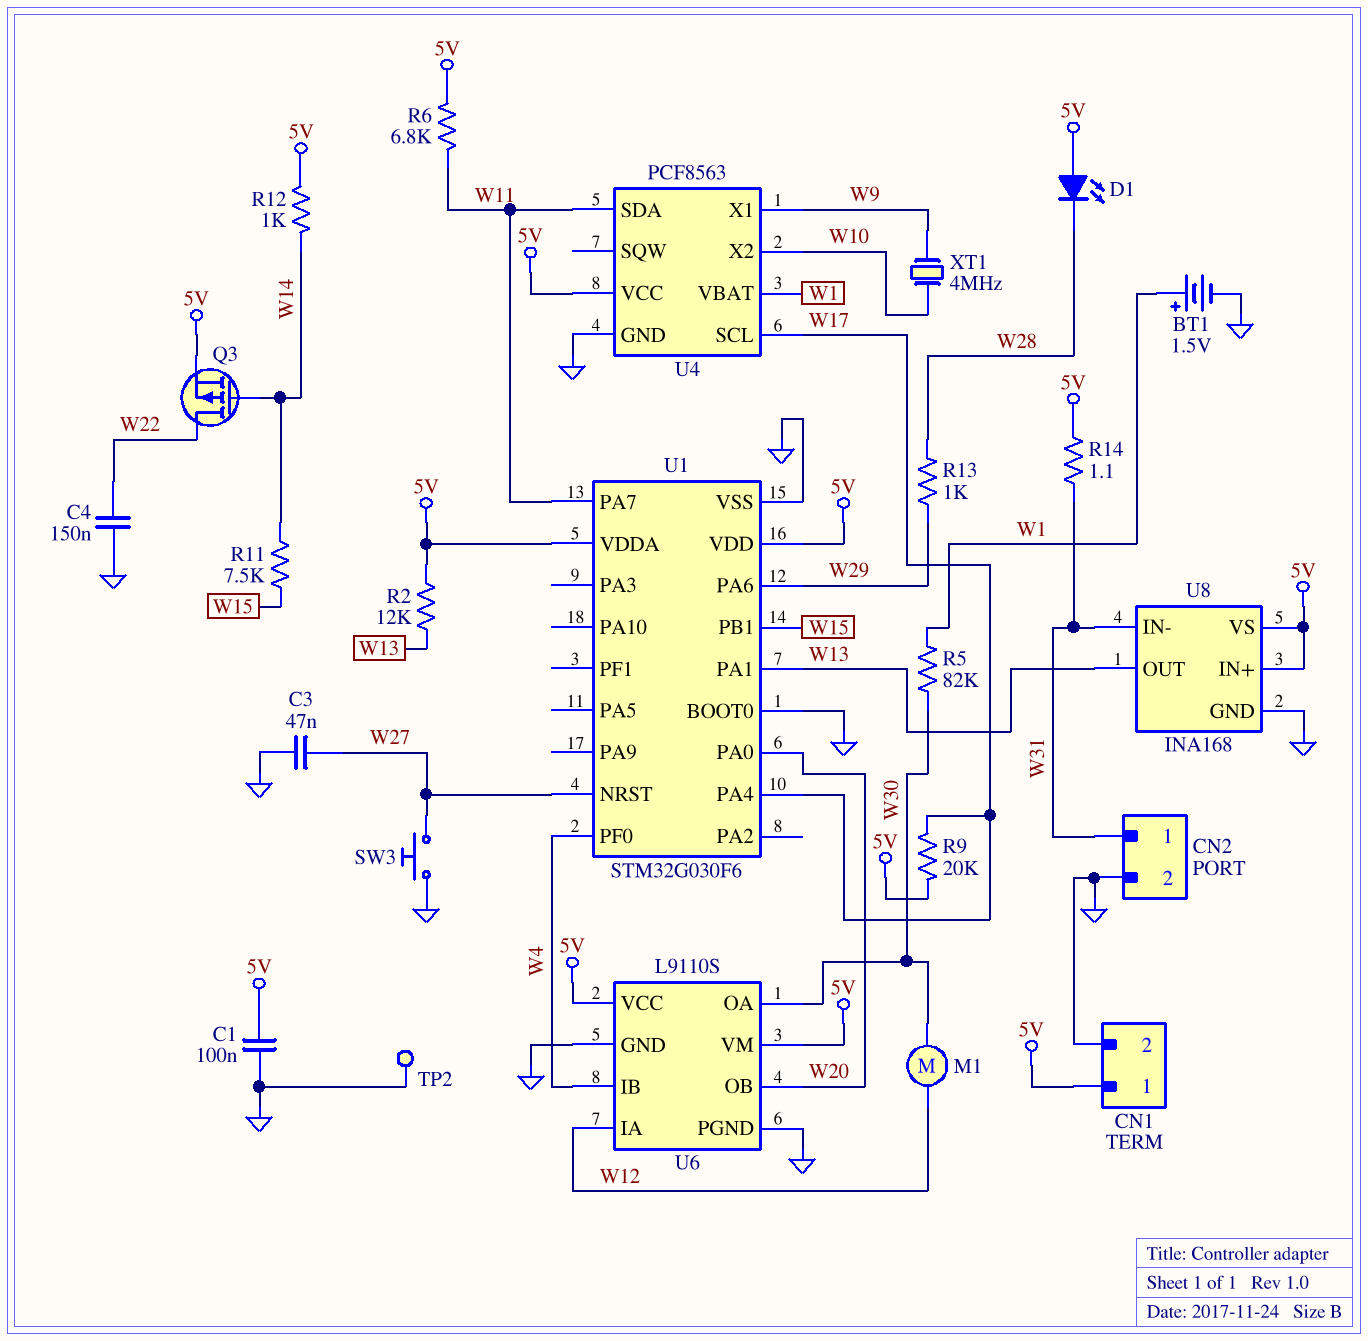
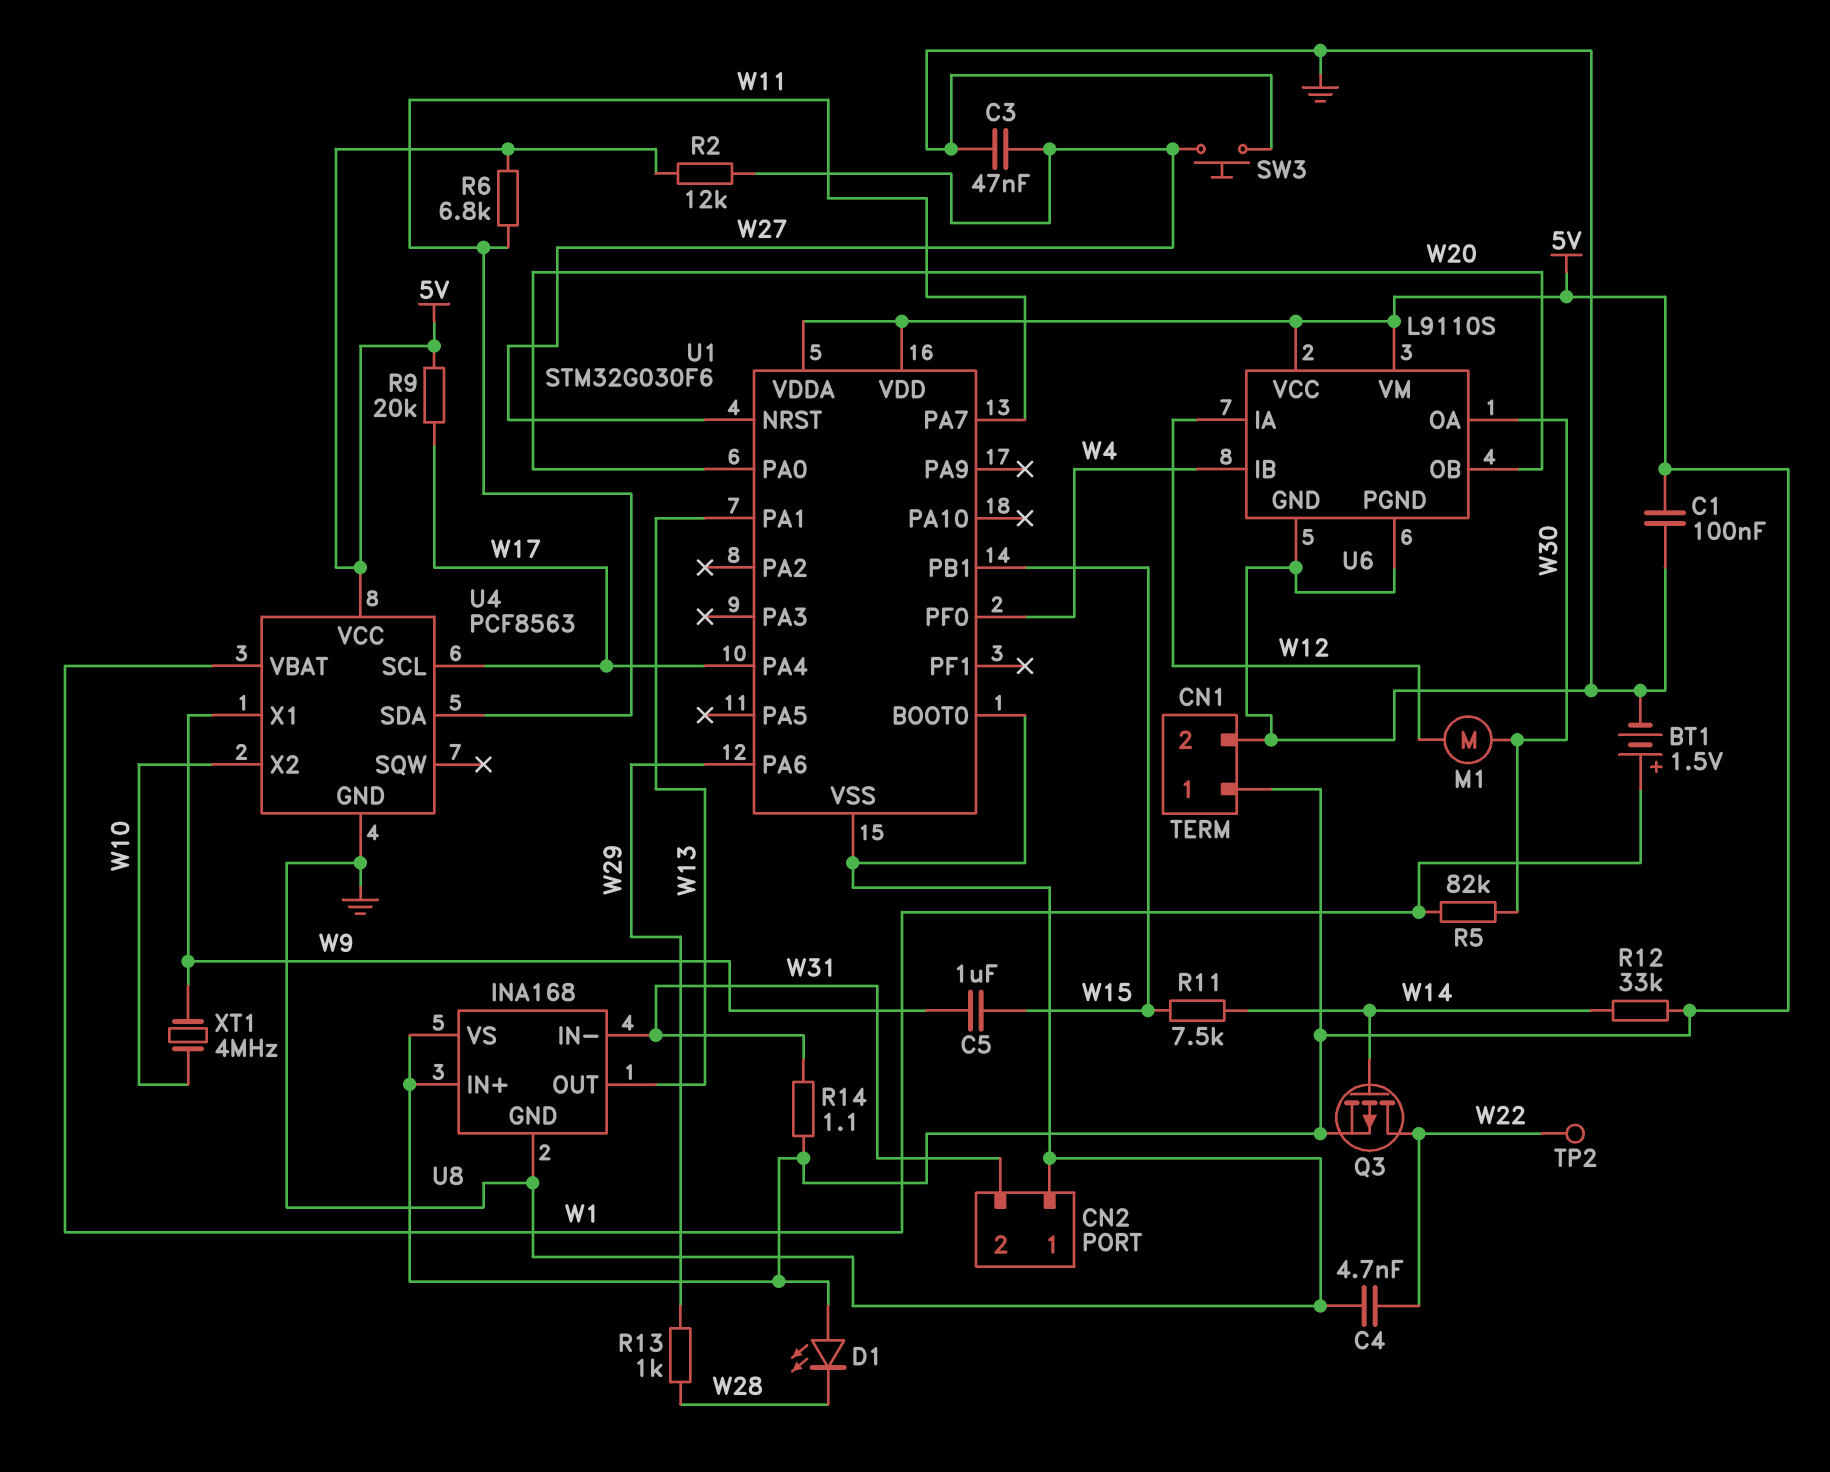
C4: 150nF (GND, W22) -> 4.7nF (GND, W22)
C5: none -> 1uF (W9, W15)
CN2 pin 1: W31 -> GND
CN2 pin 2: GND -> W31
R2: 12k (5V, W13) -> 12k (5V, W27)
R12: 1k (5V, W14) -> 33k (5V, W14)
TP2: test point (GND) -> test point (W22)

